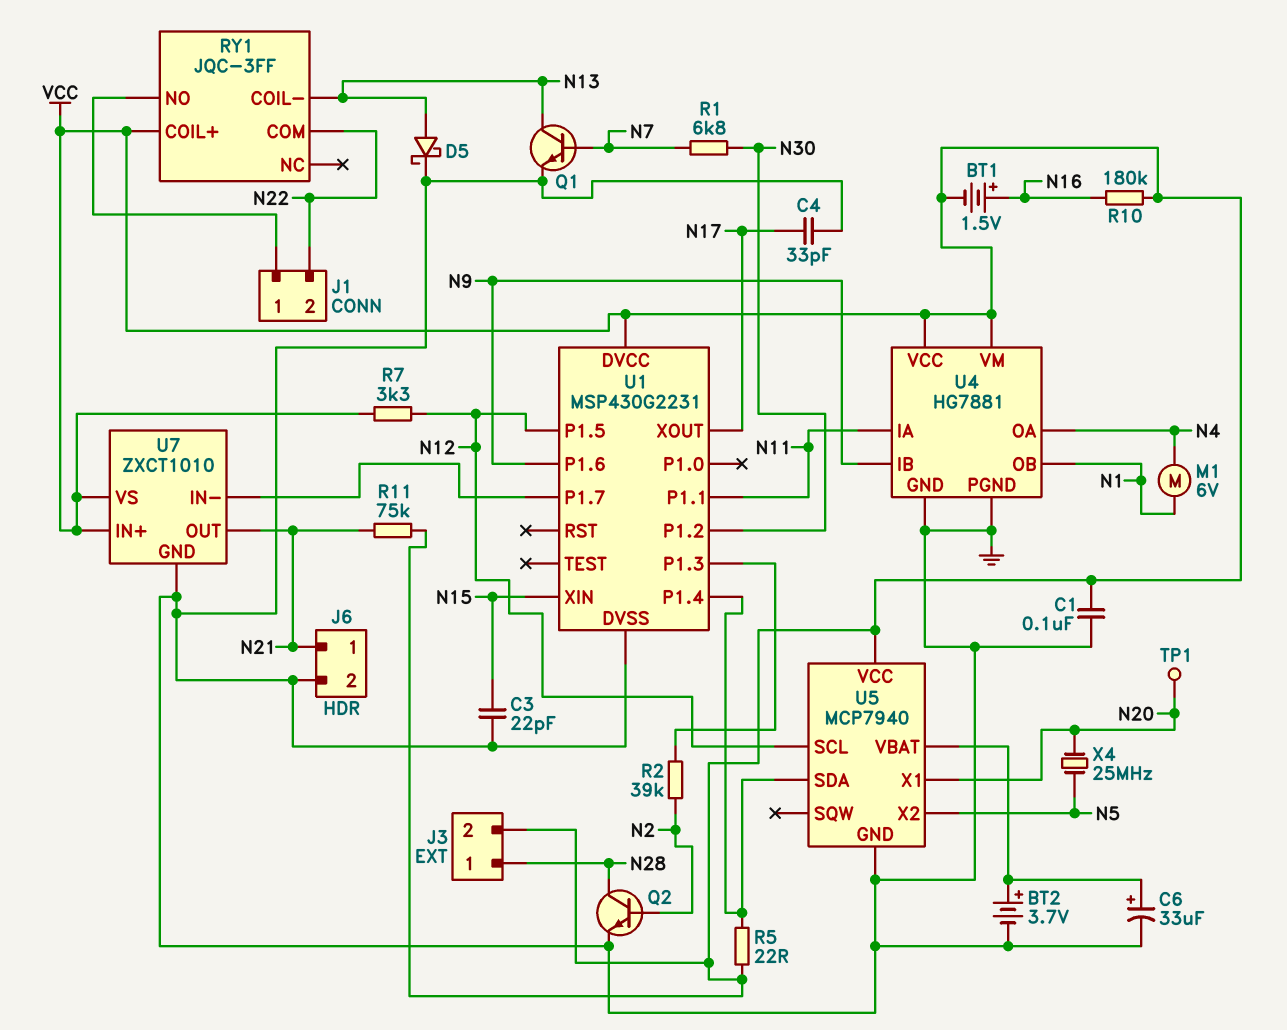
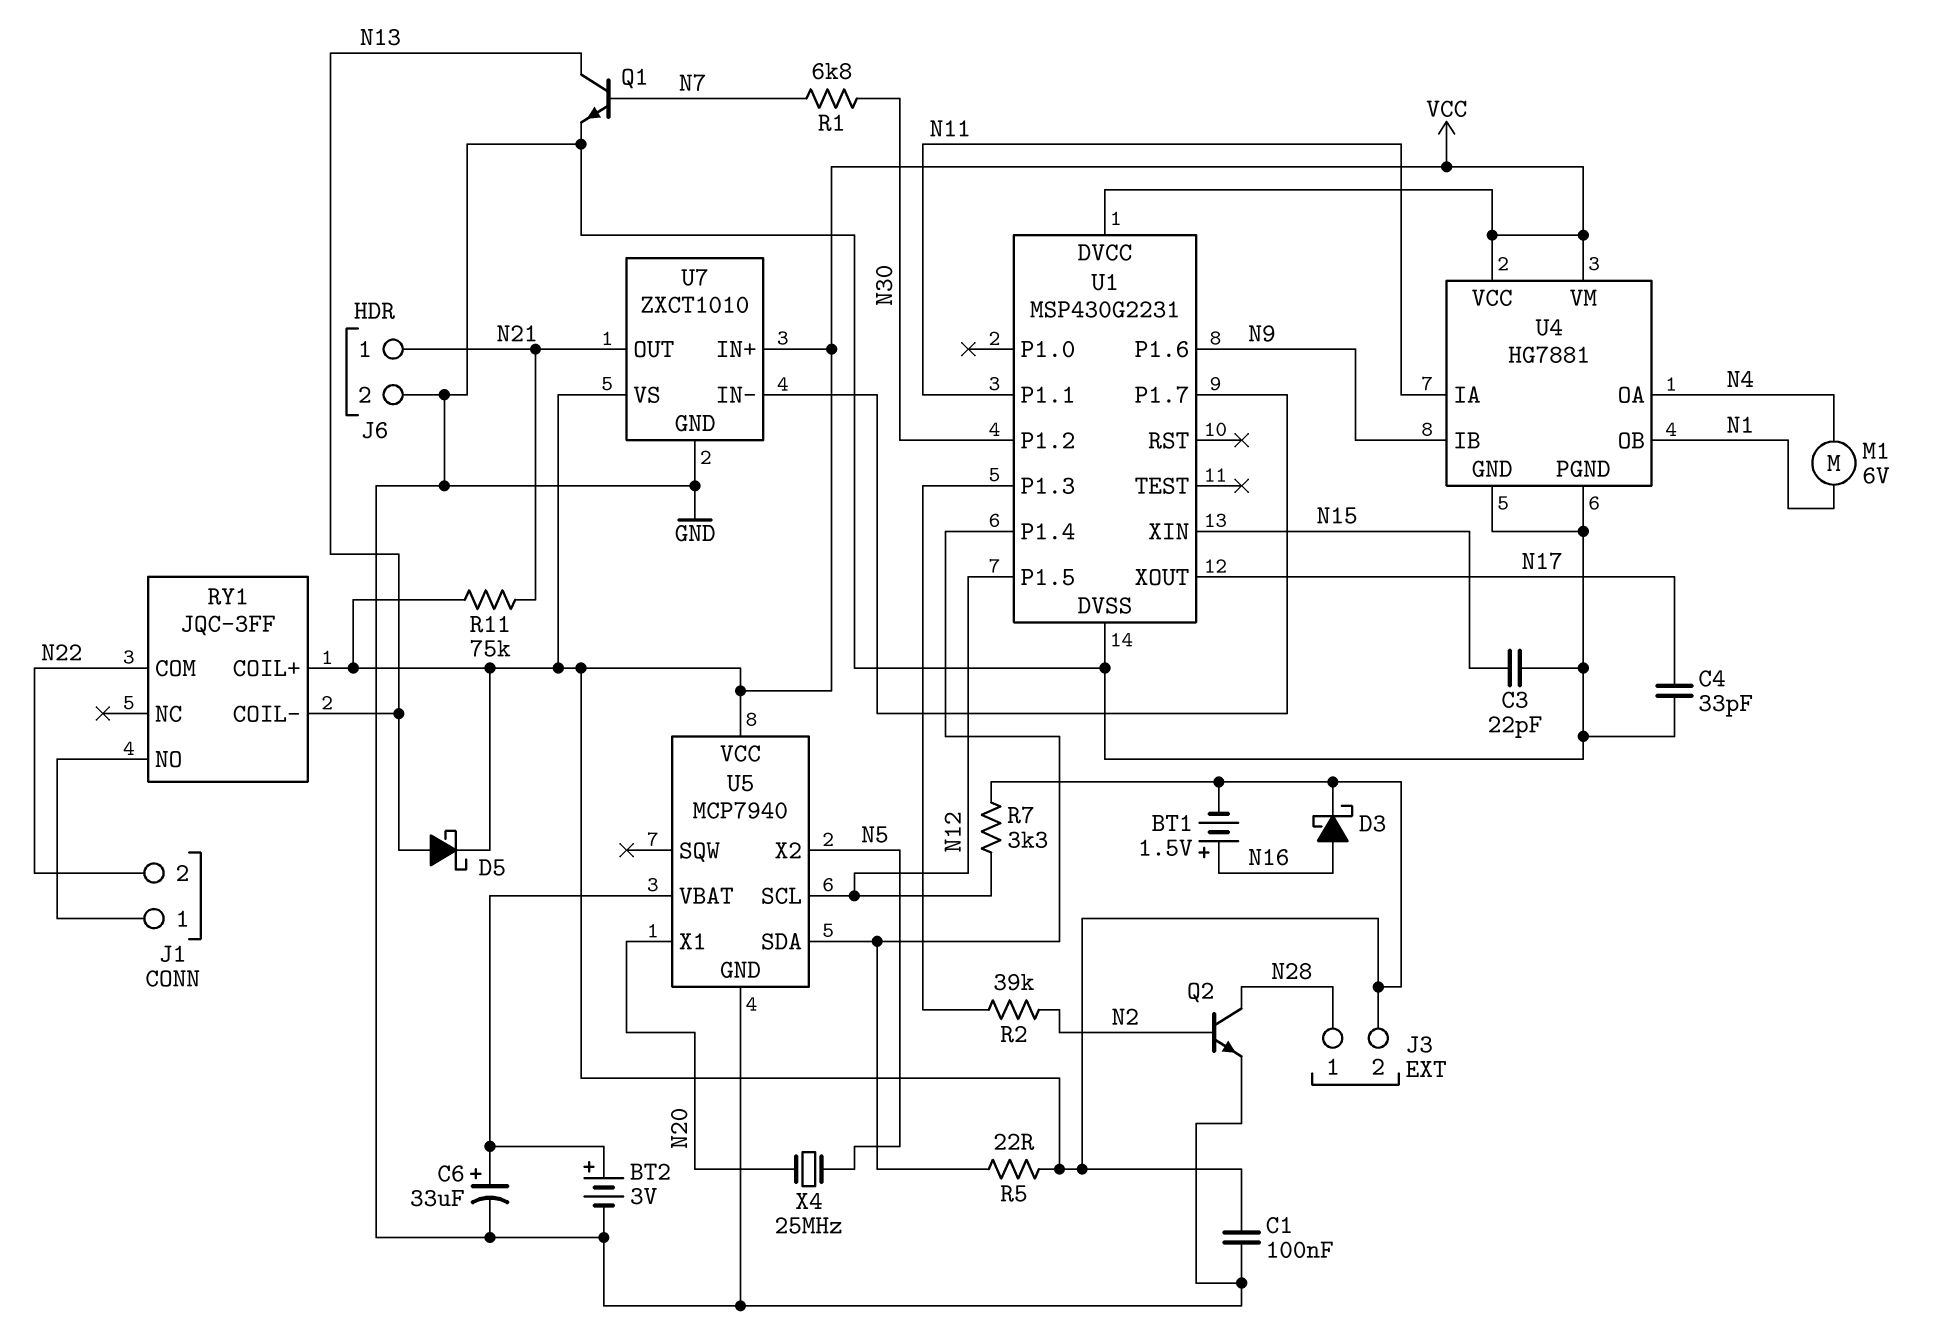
BT2: 3.7V (plus U5/VBAT, minus GND) -> 3V (plus U5/VBAT, minus GND)
D3: none -> schottky (A N16, K VCC)
D5: schottky (A N13, K GND) -> schottky (A N13, K VCC)
R10: 180k (N16, VCC) -> none
TP1: test point (N20) -> none

